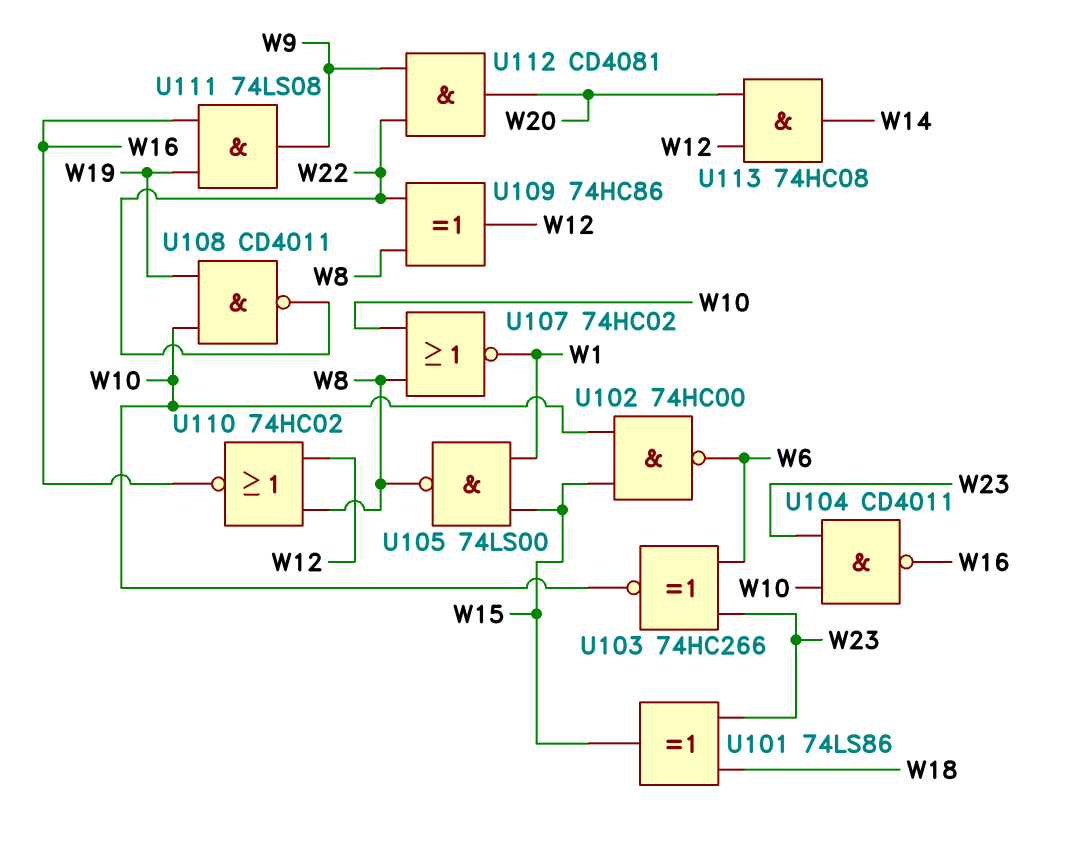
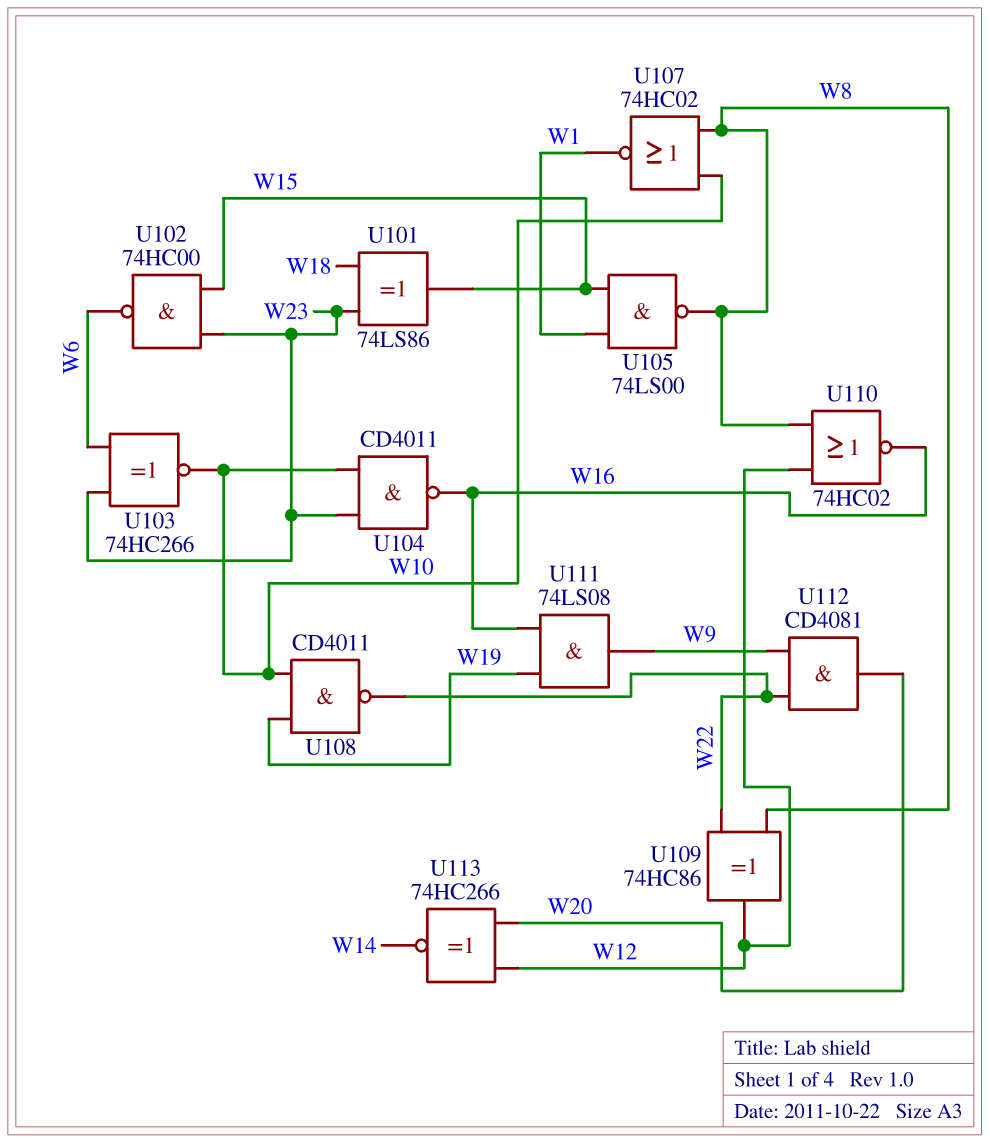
U102: NAND 74HC00 (in W10, in W15, out W6) -> NAND 74HC00 (in W15, in W23, out W6)
U113: AND 74HC08 (in W12, in W20, out W14) -> XNOR 74HC266 (in W12, in W20, out W14)

